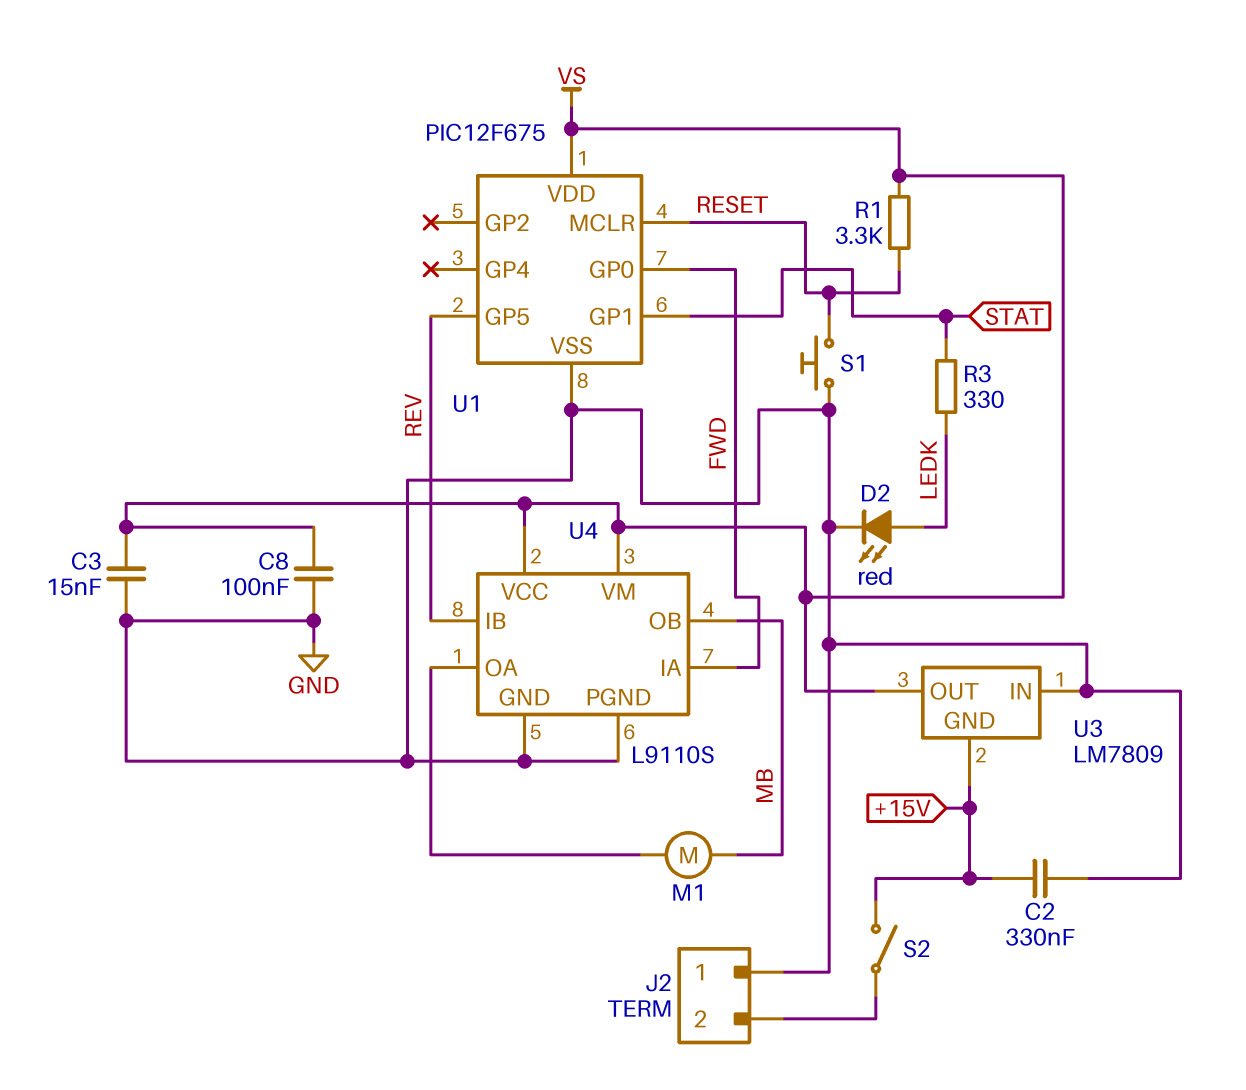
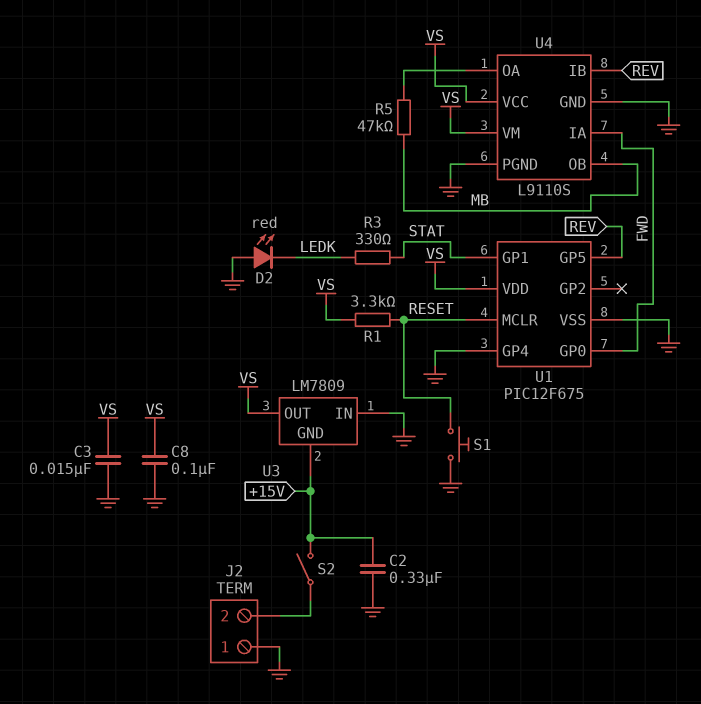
D2: LED red (A LEDK, K GND) -> LED red (A GND, K LEDK)
M1: motor (MB, U4/OA) -> none
R5: none -> 47k (MB, U4/OA)
U1 pin GP4: none -> GND

